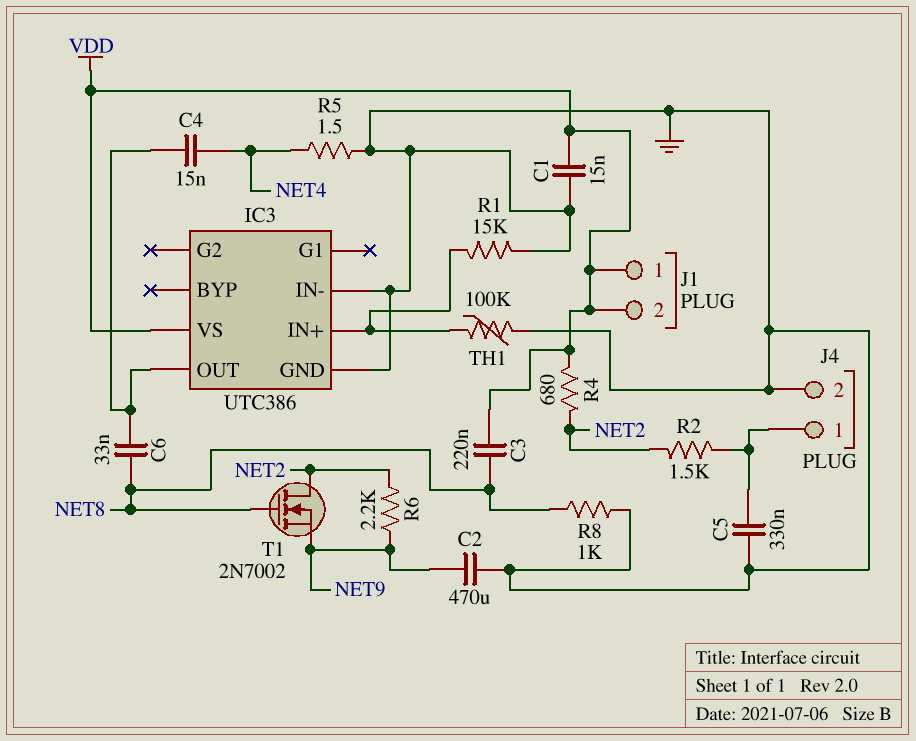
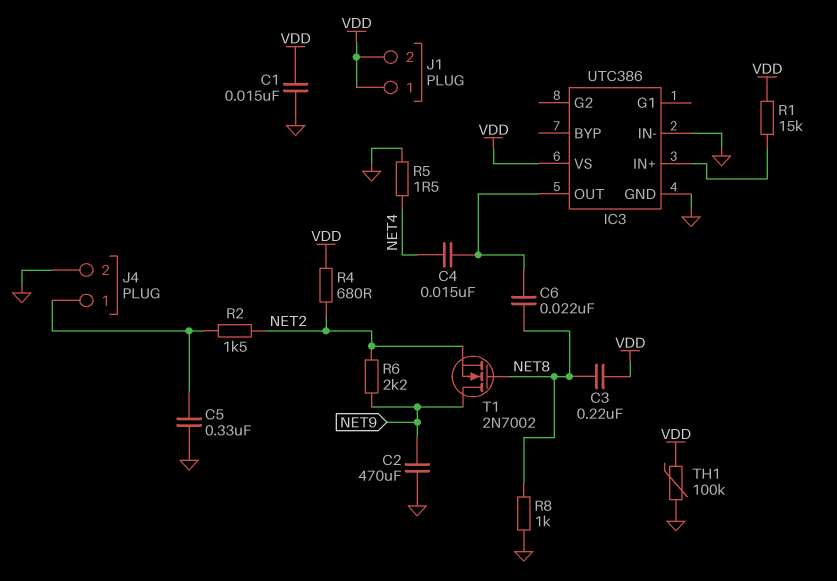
C6: 33nF (IC3/OUT, NET8) -> 22nF (IC3/OUT, NET8)
R1: 15k (GND, IC3/IN+) -> 15k (IC3/IN+, VDD)
T1: NMOS 2N7002 (G NET8, D NET2, S NET9) -> NMOS 2N7002 (G NET8, D NET9, S NET2)
TH1: 100k (GND, IC3/IN+) -> 100k (GND, VDD)

